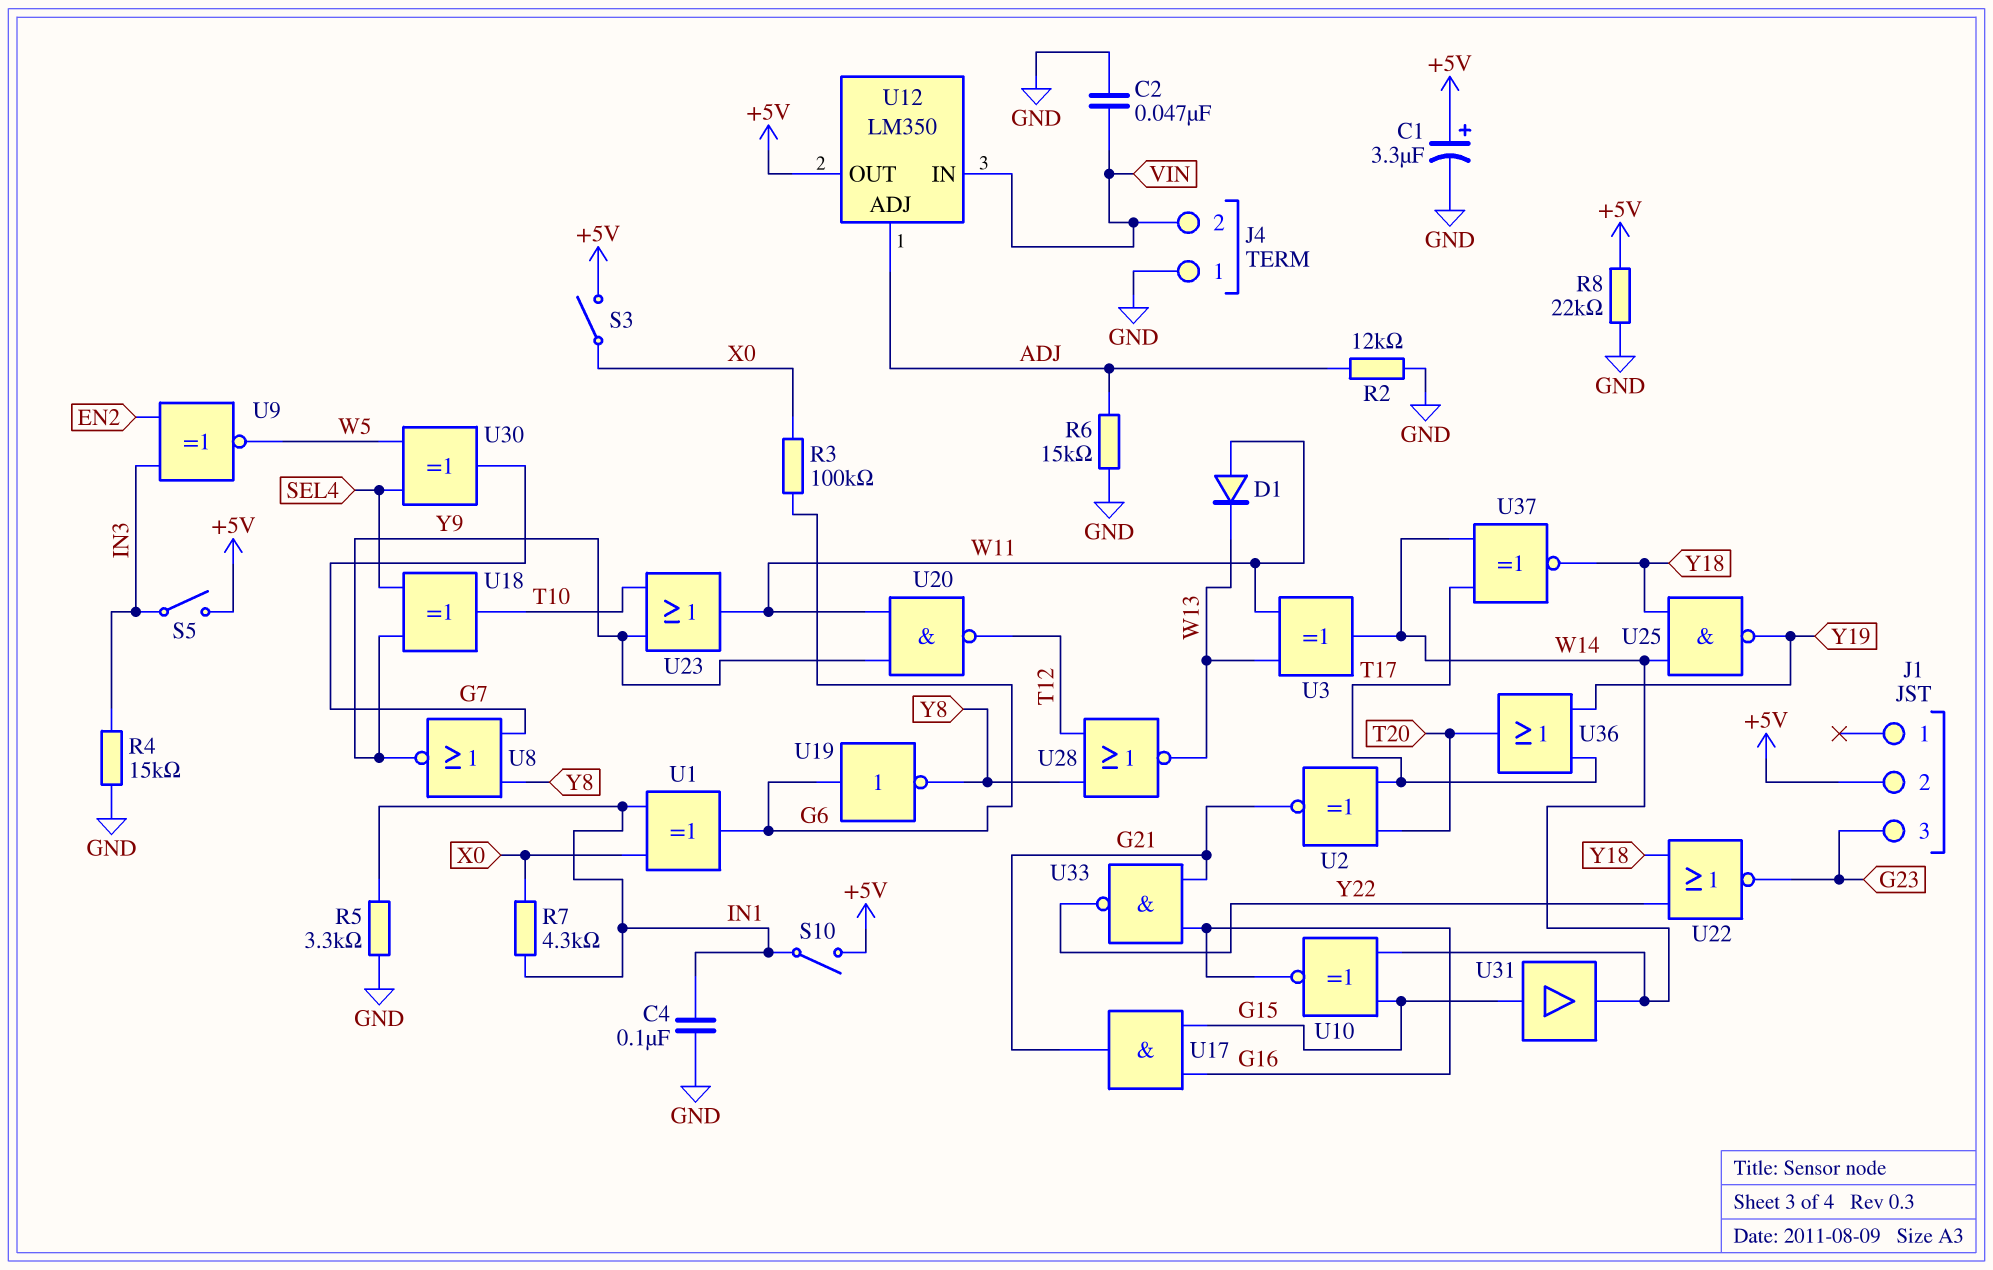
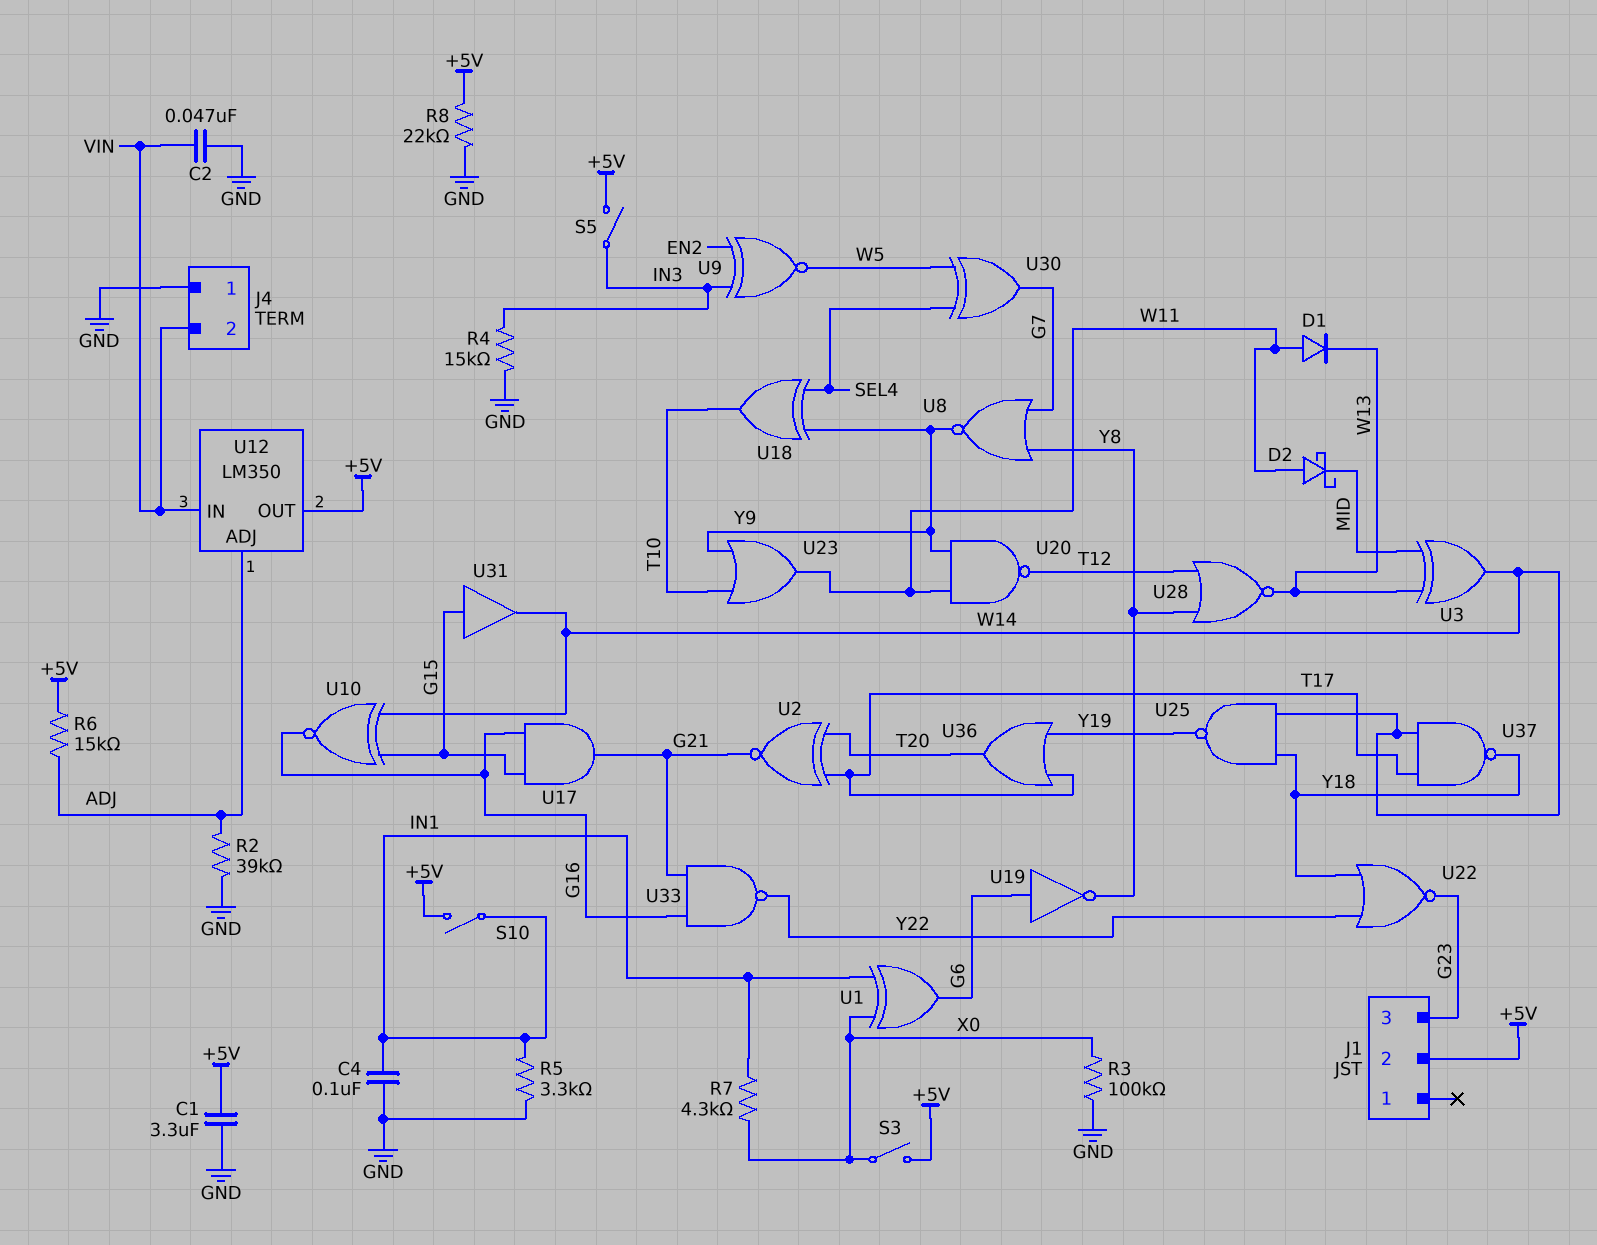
C1: 3.3uF (plus +5V, minus GND) -> 3.3uF (+5V, GND)
D2: none -> schottky (A W11, K MID)
R2: 12k (ADJ, GND) -> 39k (ADJ, GND)
R3: 100k (G6, X0) -> 100k (GND, X0)
R6: 15k (ADJ, GND) -> 15k (+5V, ADJ)
U3: XOR (in W11, in W13, out W14) -> XOR (in MID, in W13, out W14)
U37: XNOR (in T17, in W14, out Y18) -> NAND (in T17, in W14, out Y18)

